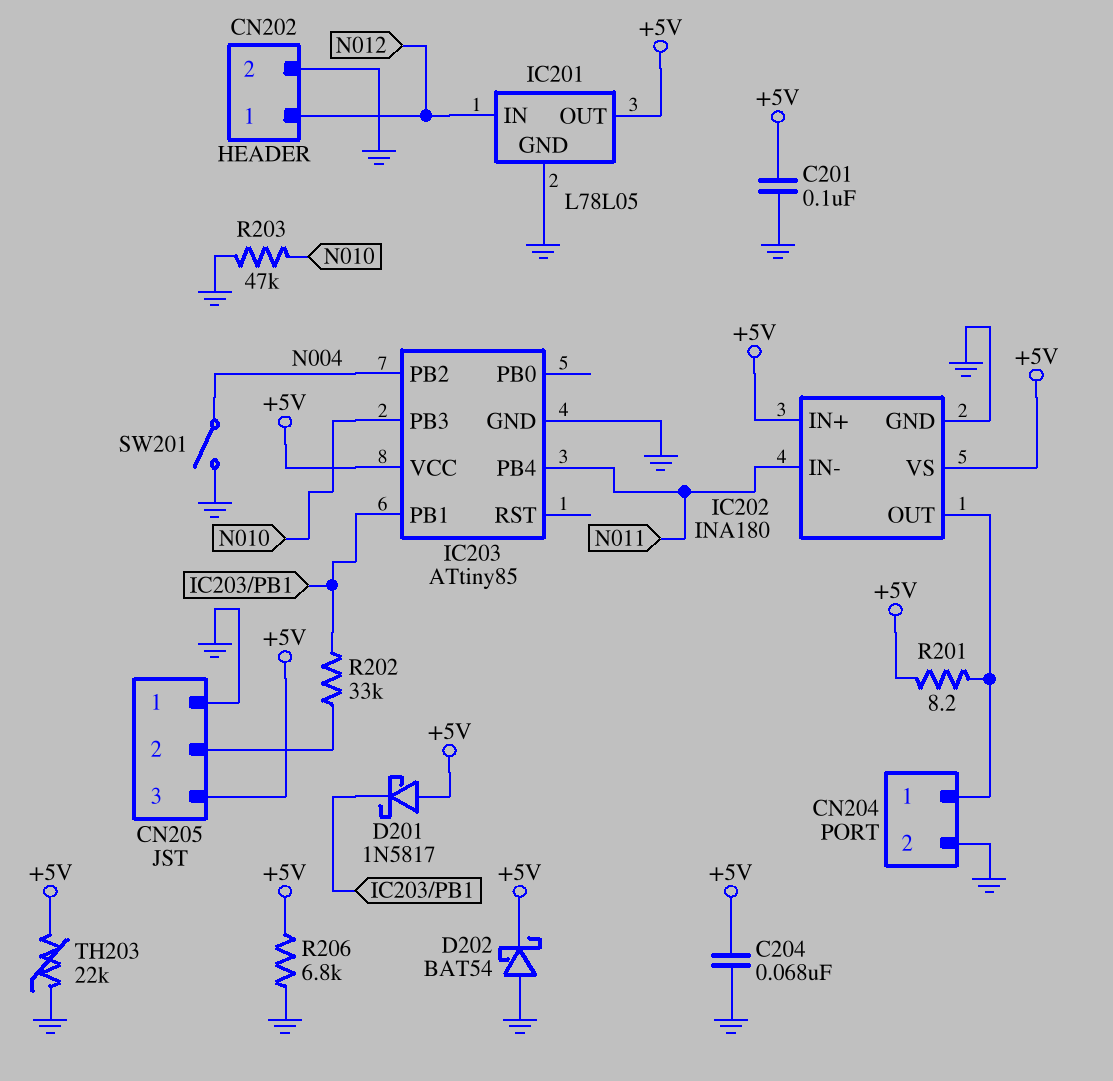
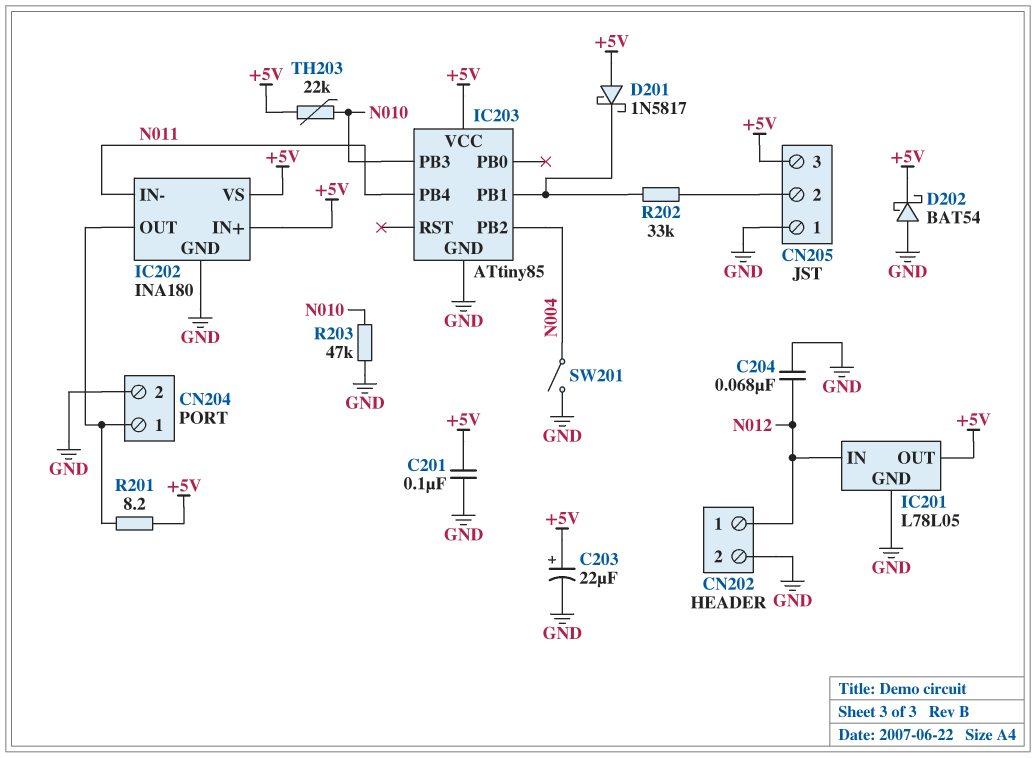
C203: none -> 22uF (plus +5V, minus GND)
C204: 68nF (+5V, GND) -> 68nF (GND, N012)
R206: 6.8k (+5V, GND) -> none
TH203: 22k (+5V, GND) -> 22k (+5V, N010)

